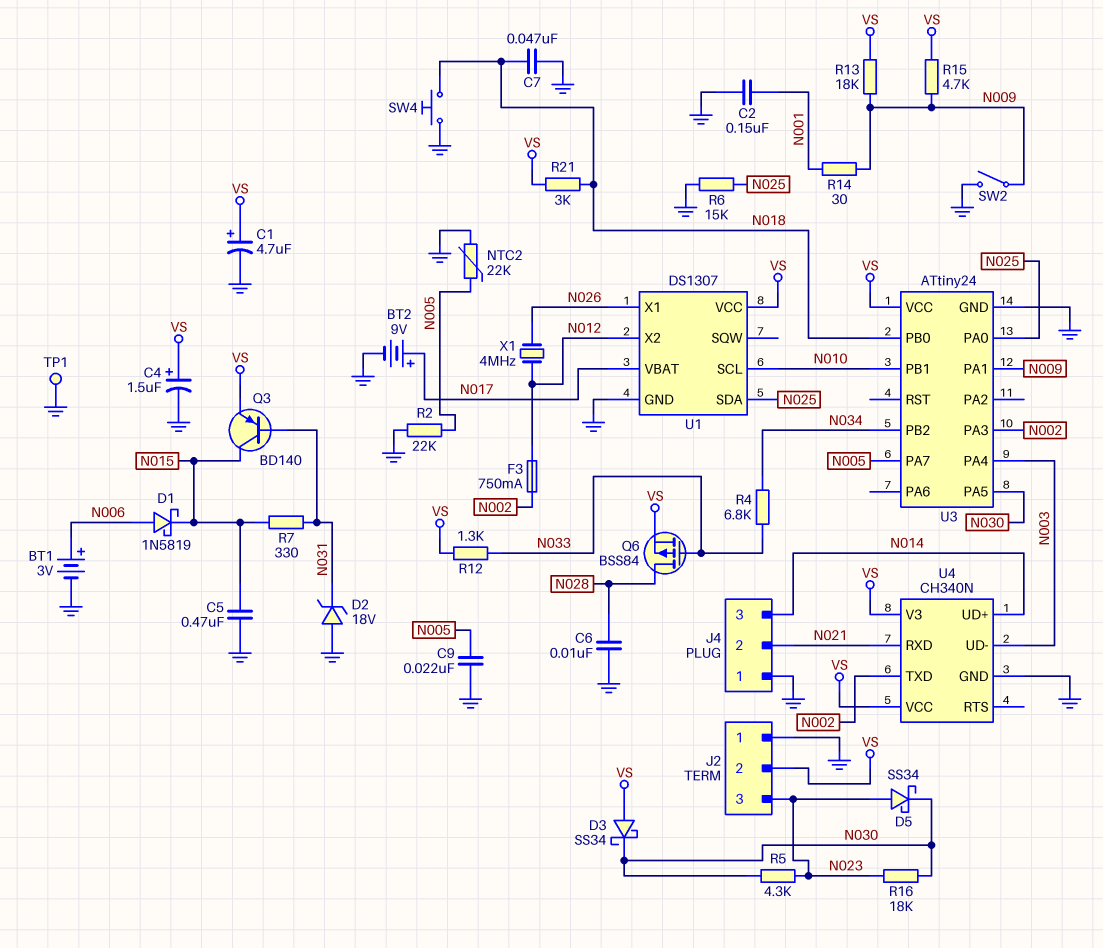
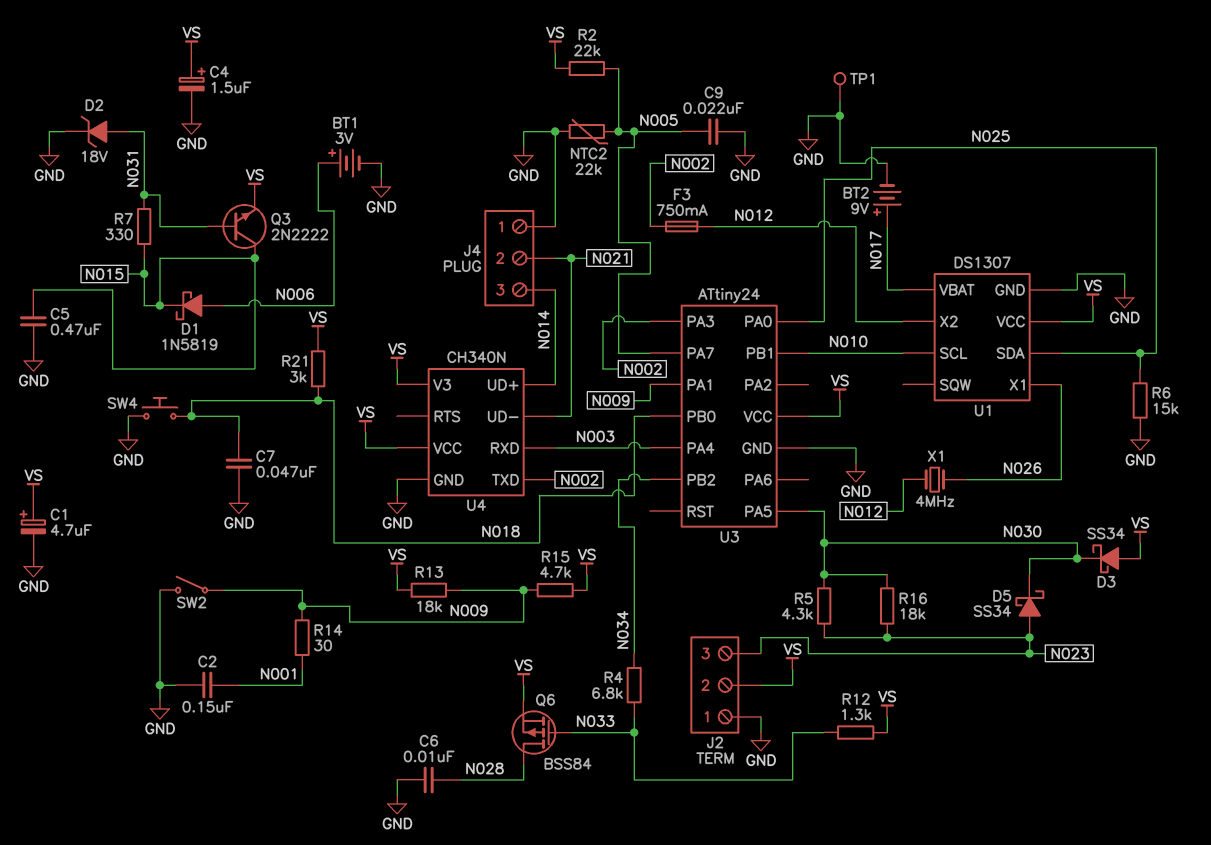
D2: zener 18V (A GND, K N031) -> zener 18V (A N031, K GND)
Q3: PNP BD140 (B N031, C N015, E VS) -> NPN 2N2222 (B N031, C N015, E VS)
R2: 22k (GND, N005) -> 22k (N005, VS)
U4 pin RXD: N021 -> N003
U4 pin UD-: N003 -> N021

